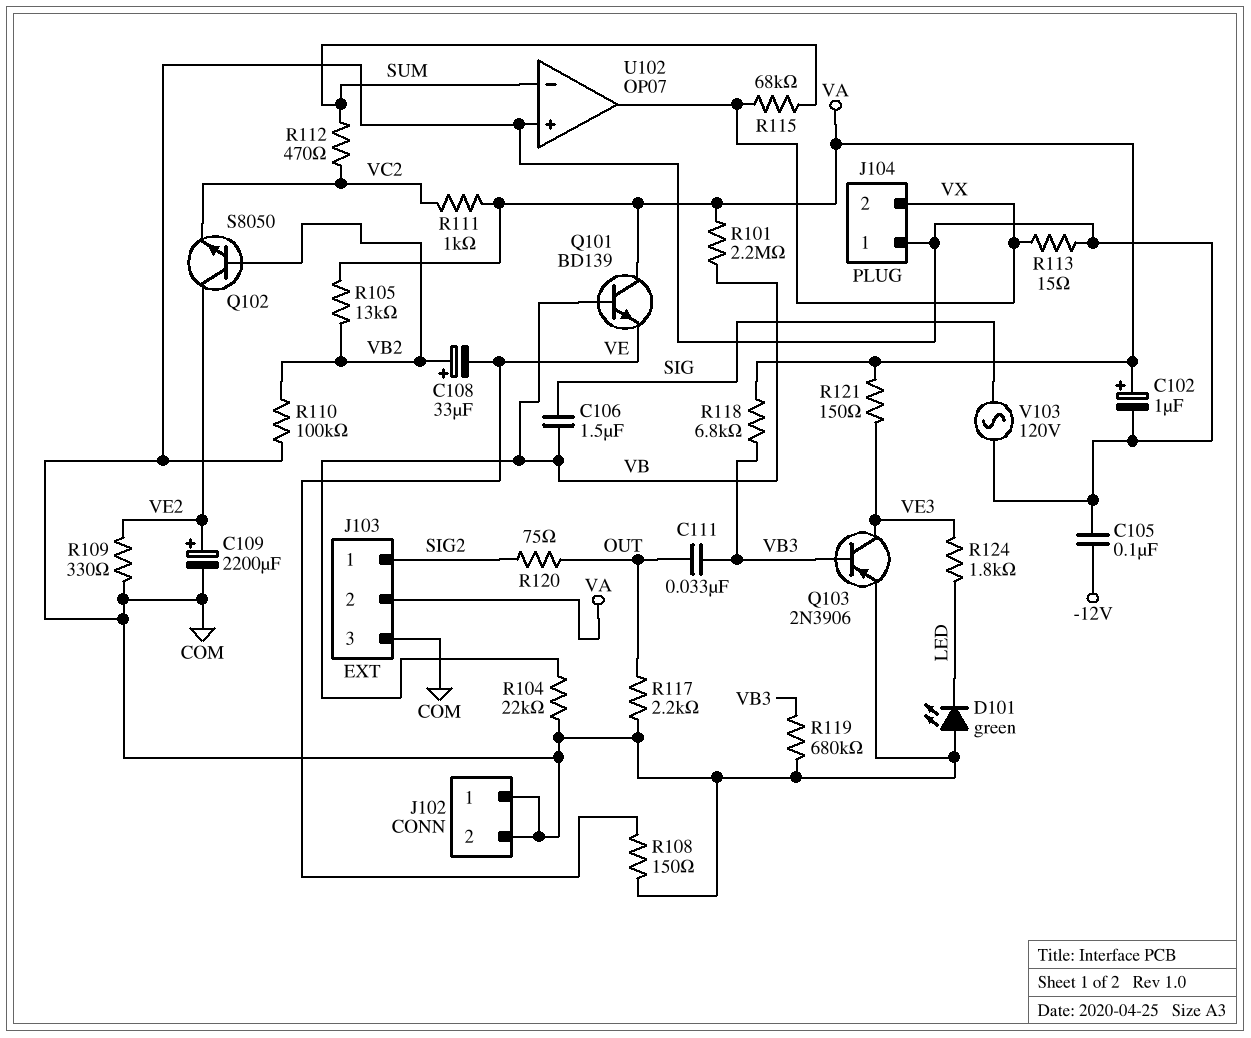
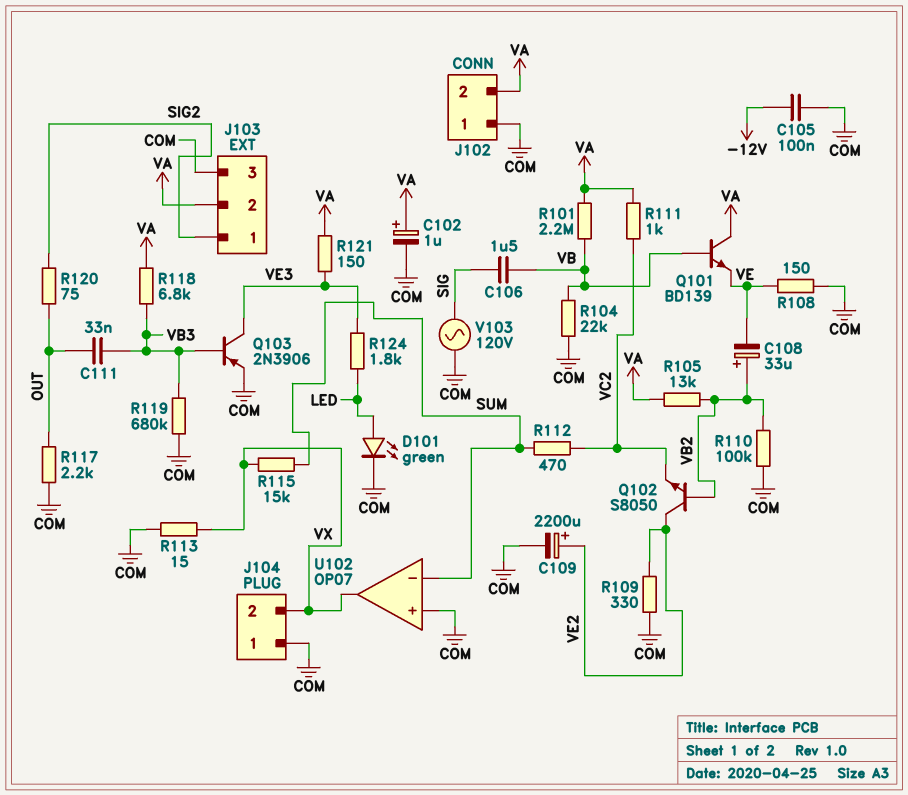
D101: LED green (A COM, K LED) -> LED green (A LED, K COM)
J102 pin 2: COM -> VA
R115: 68k (SUM, VX) -> 15k (SUM, VX)

